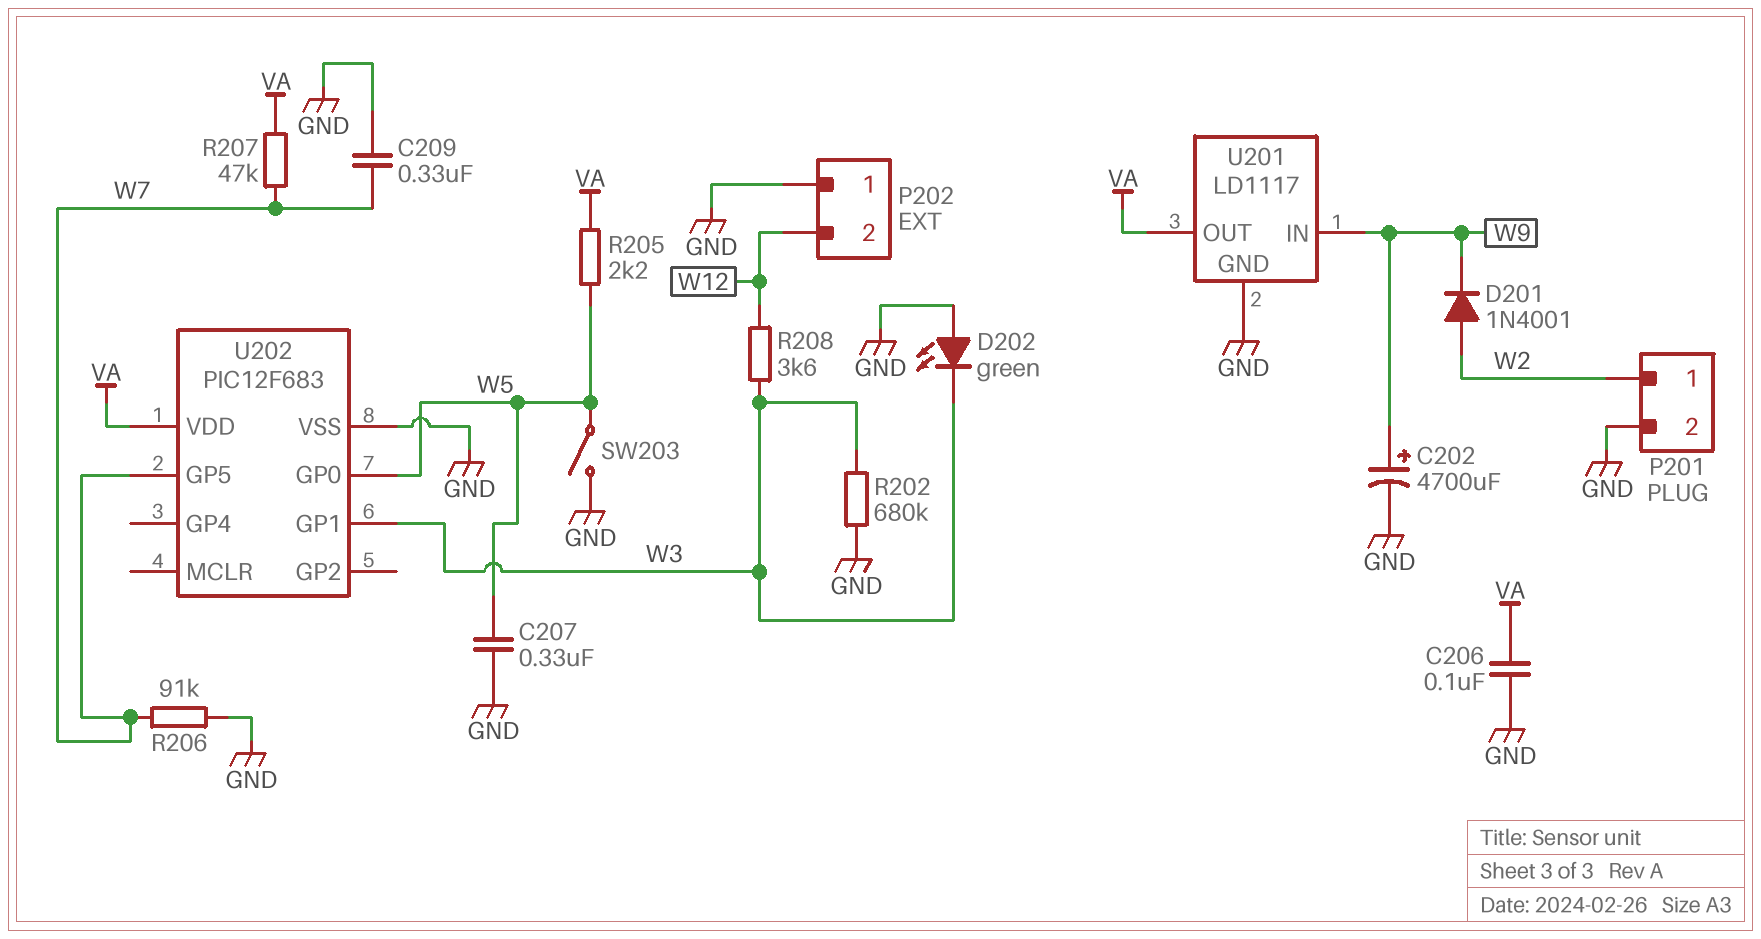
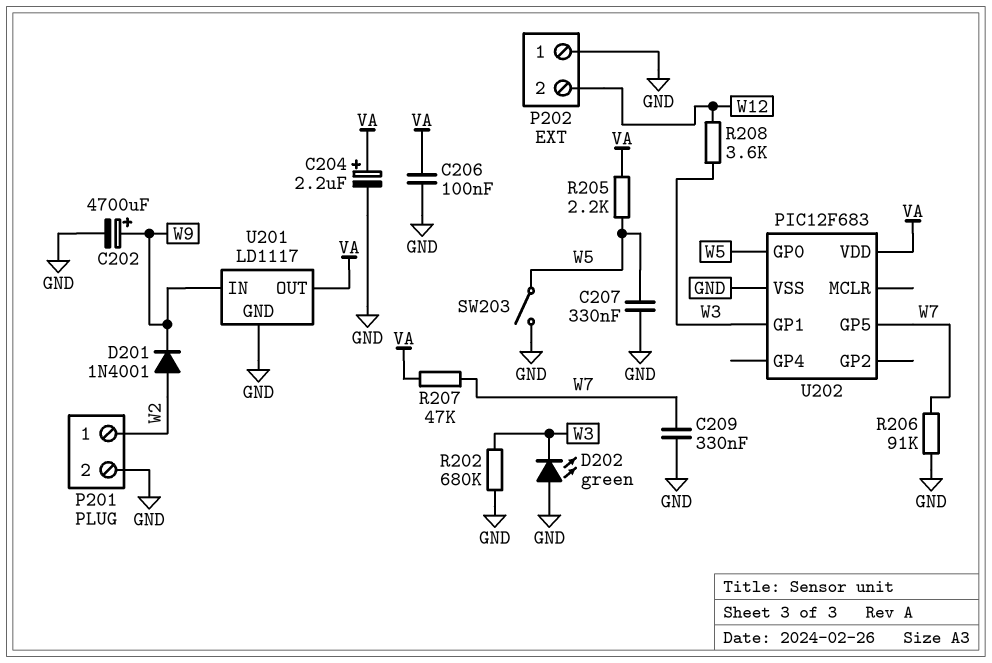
C204: none -> 2.2uF (plus VA, minus GND)

